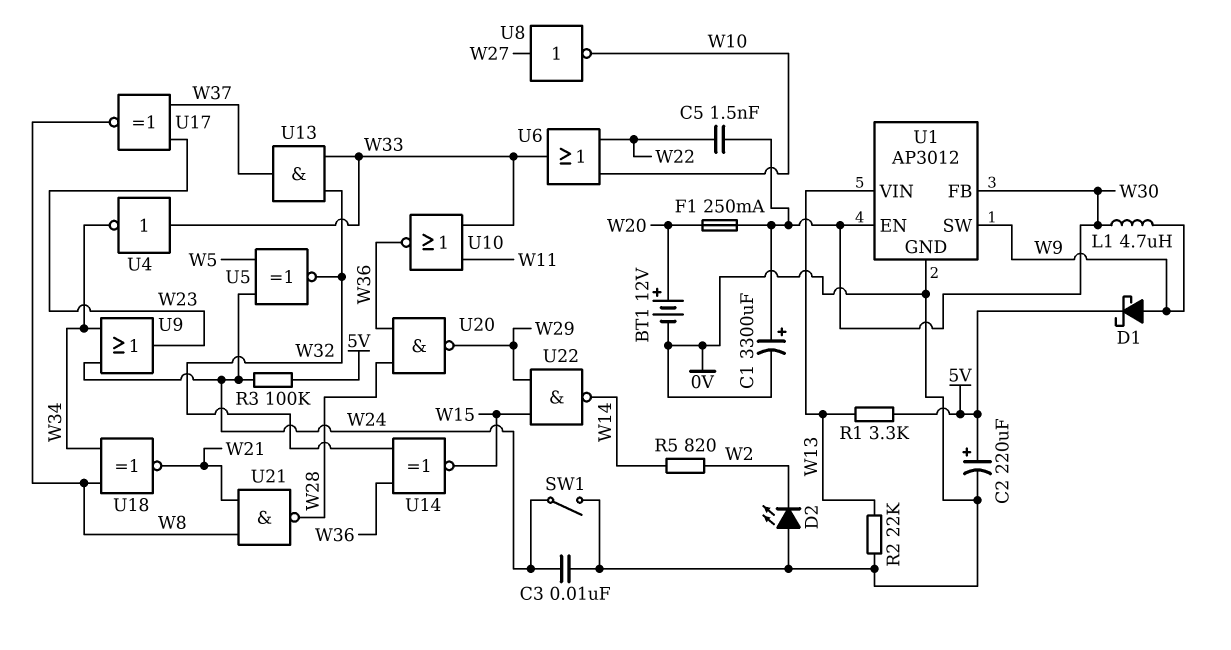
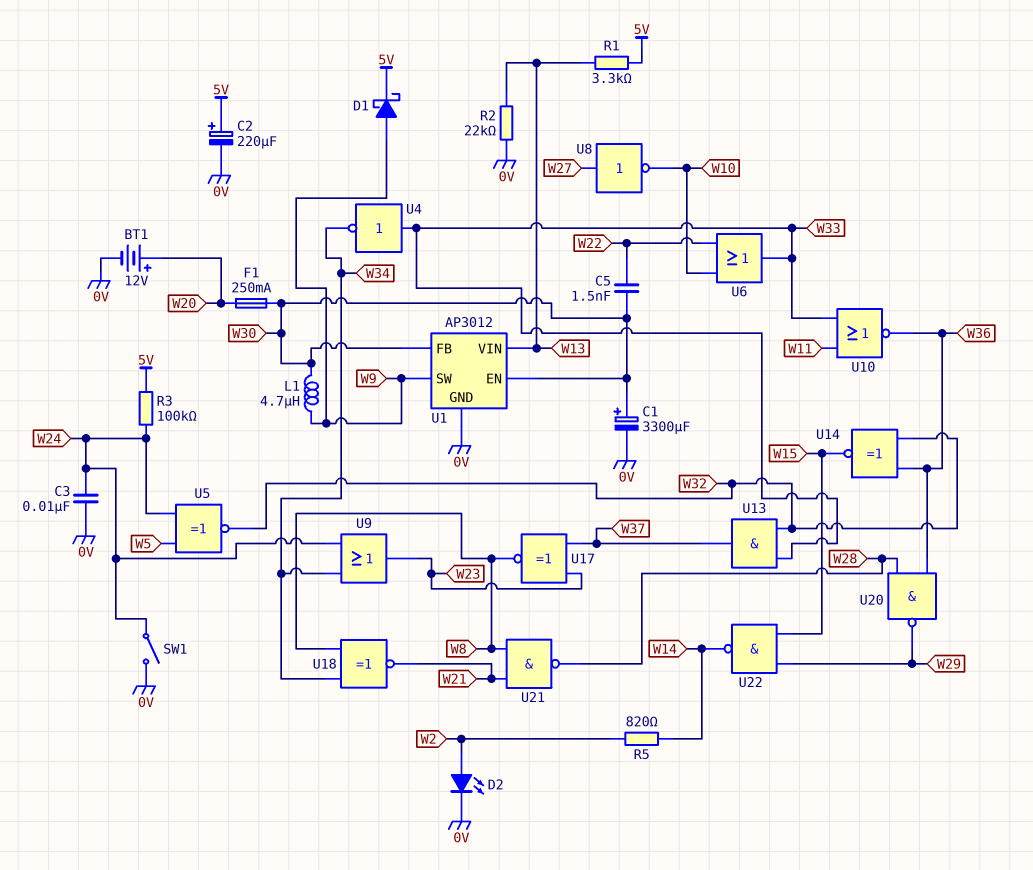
D2: LED (A 0V, K W2) -> LED (A W2, K 0V)

